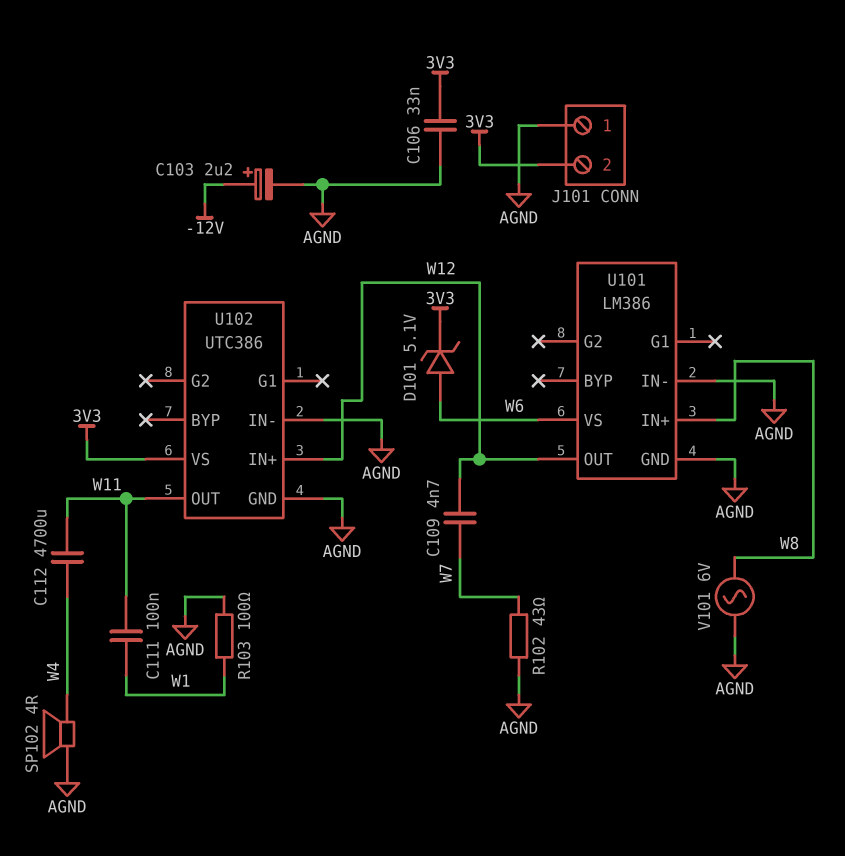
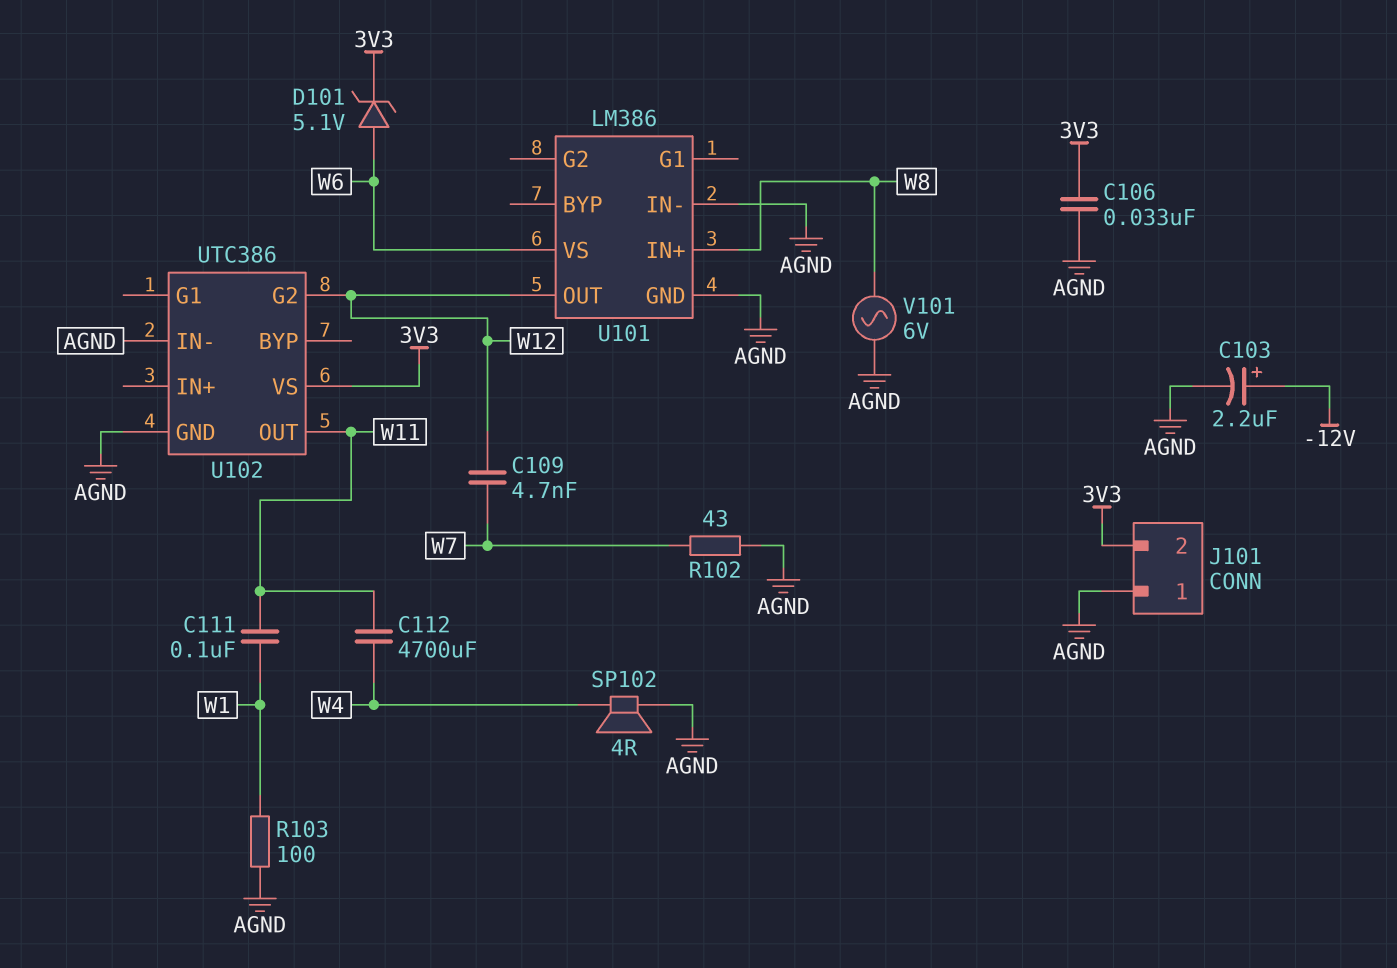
U102 pin G2: none -> W12
U102 pin IN+: W12 -> none

